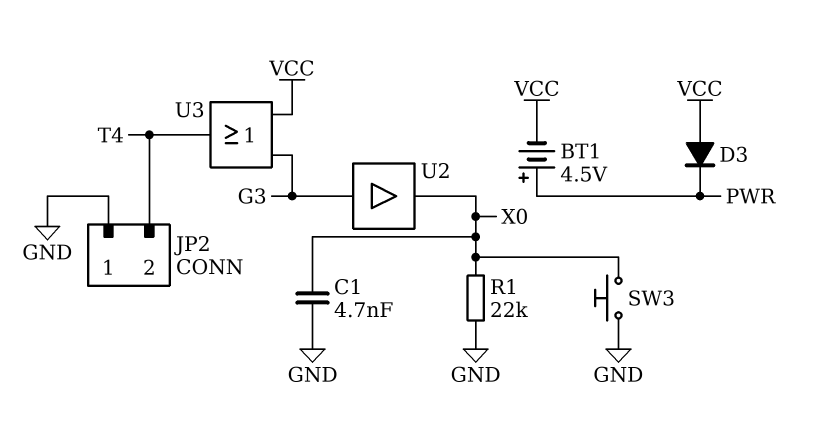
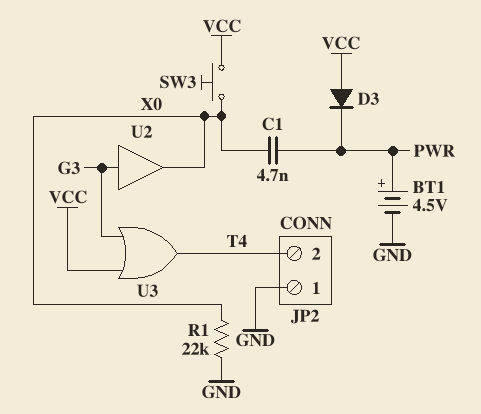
BT1: 4.5V (plus PWR, minus VCC) -> 4.5V (plus PWR, minus GND)
C1: 4.7nF (GND, X0) -> 4.7nF (PWR, X0)
SW3: button (GND, X0) -> button (VCC, X0)

